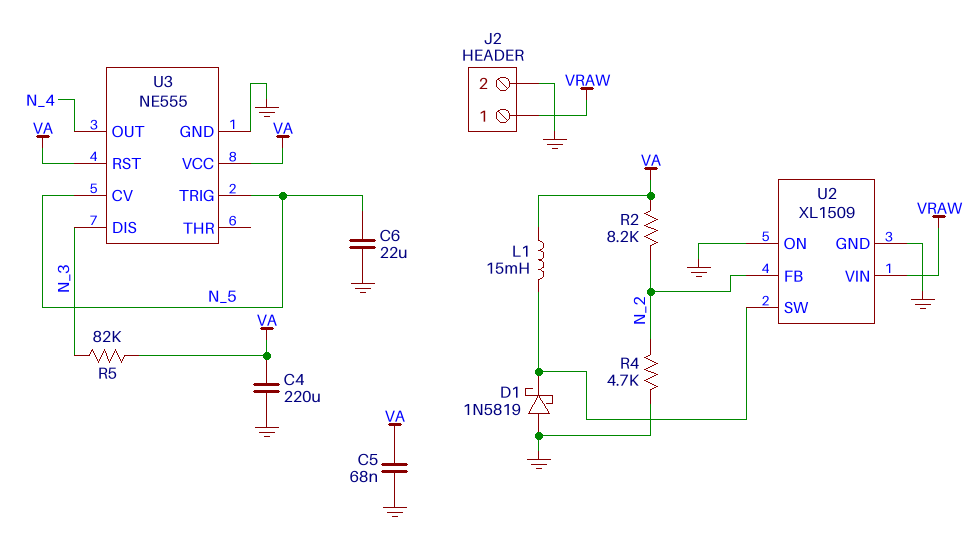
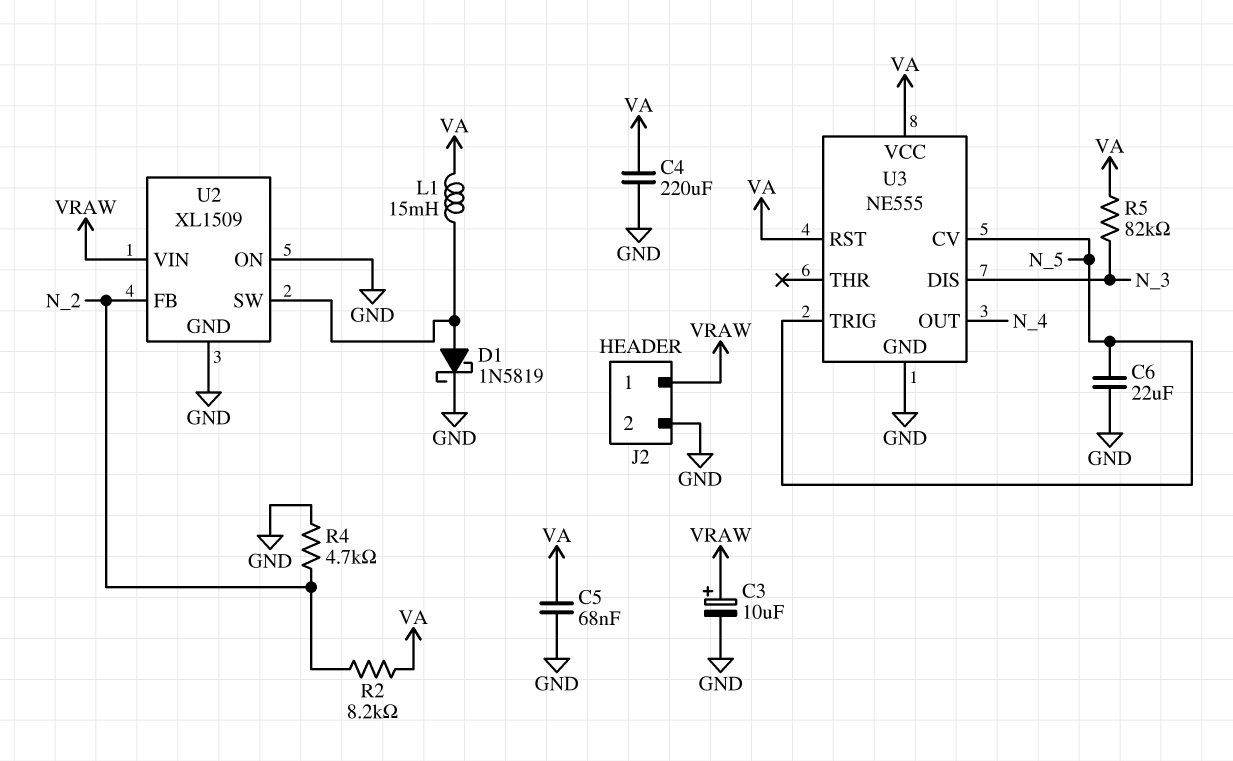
C3: none -> 10uF (plus VRAW, minus GND)
D1: schottky 1N5819 (A GND, K U2/SW) -> schottky 1N5819 (A U2/SW, K GND)

